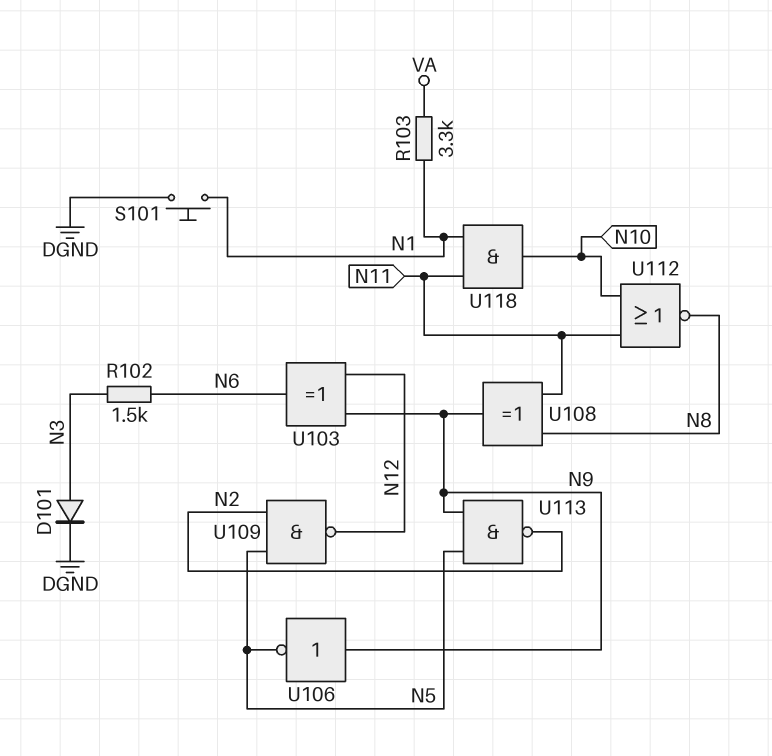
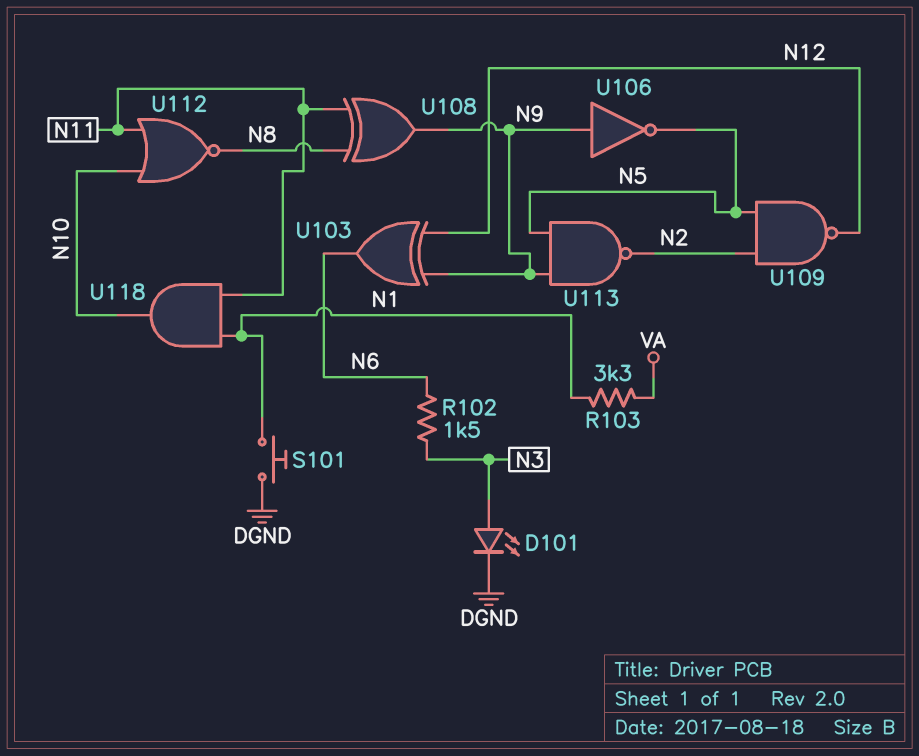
D101: diode (A N3, K DGND) -> LED (A N3, K DGND)

